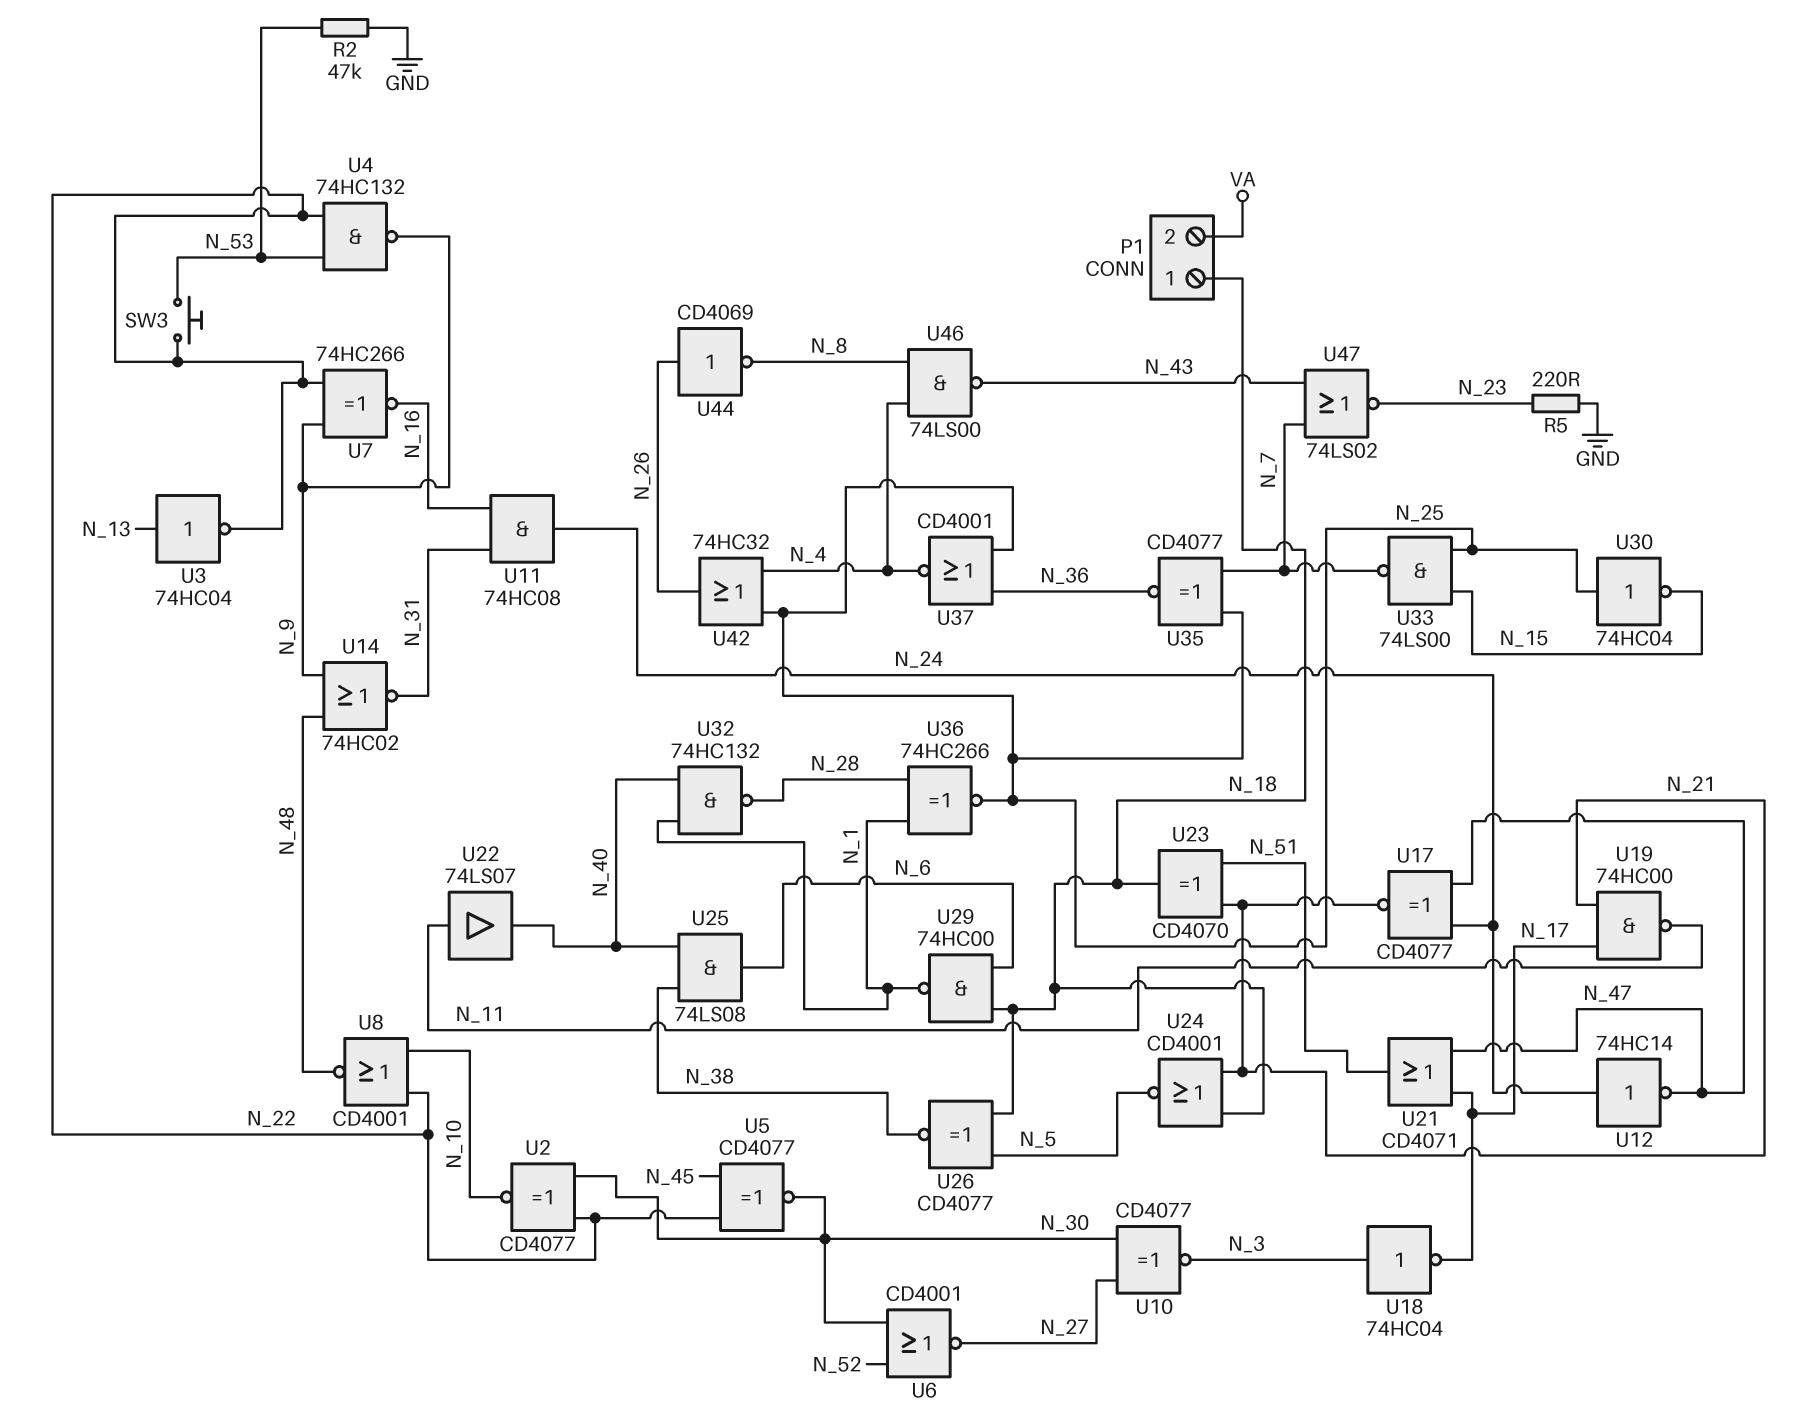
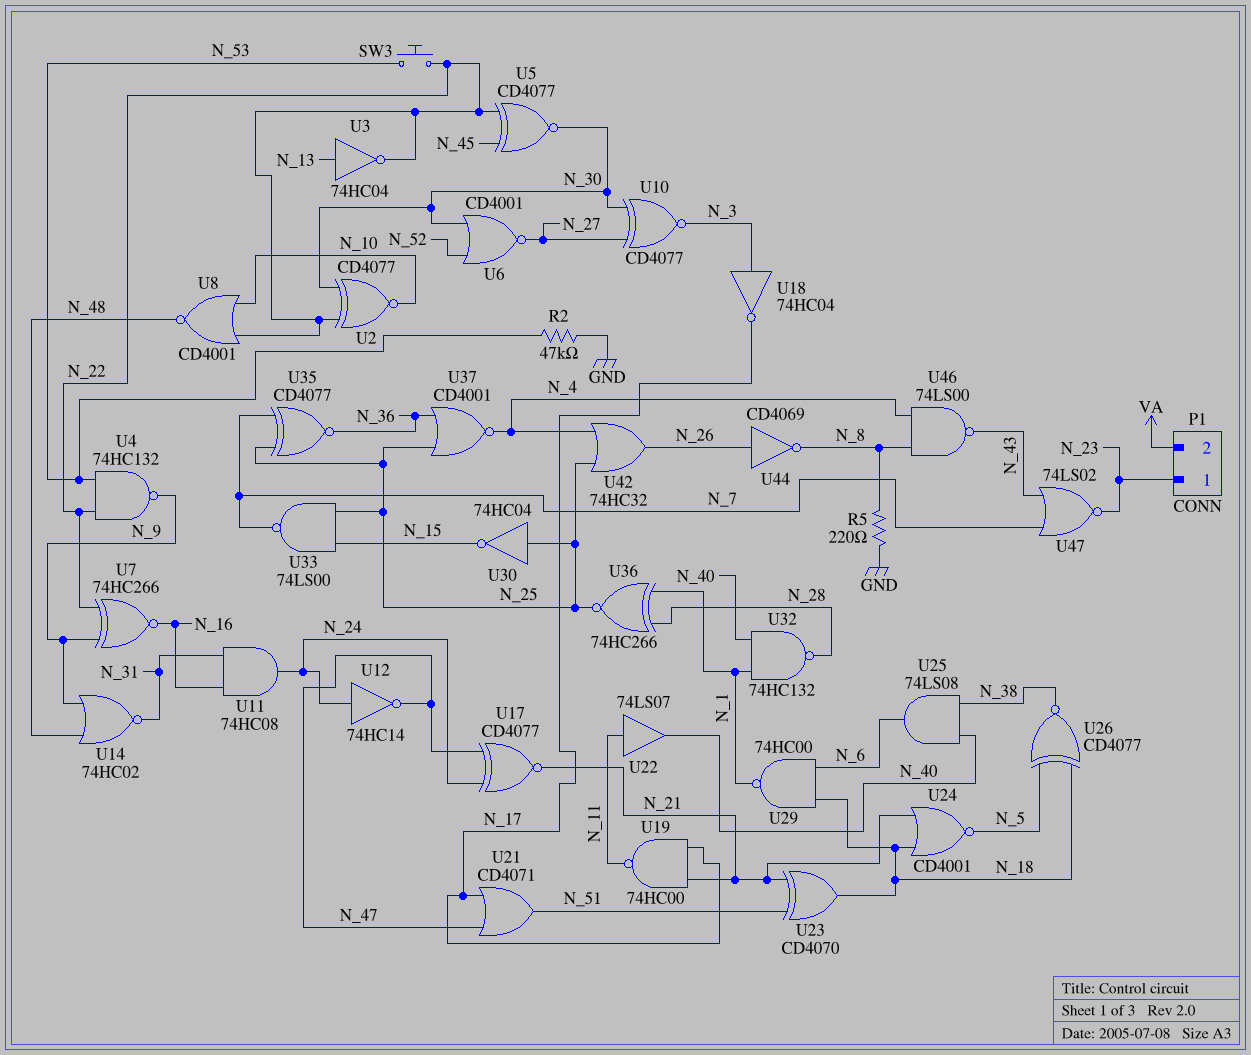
P1 pin 1: N_18 -> N_23
R5: 220 (GND, N_23) -> 220 (GND, N_8)

